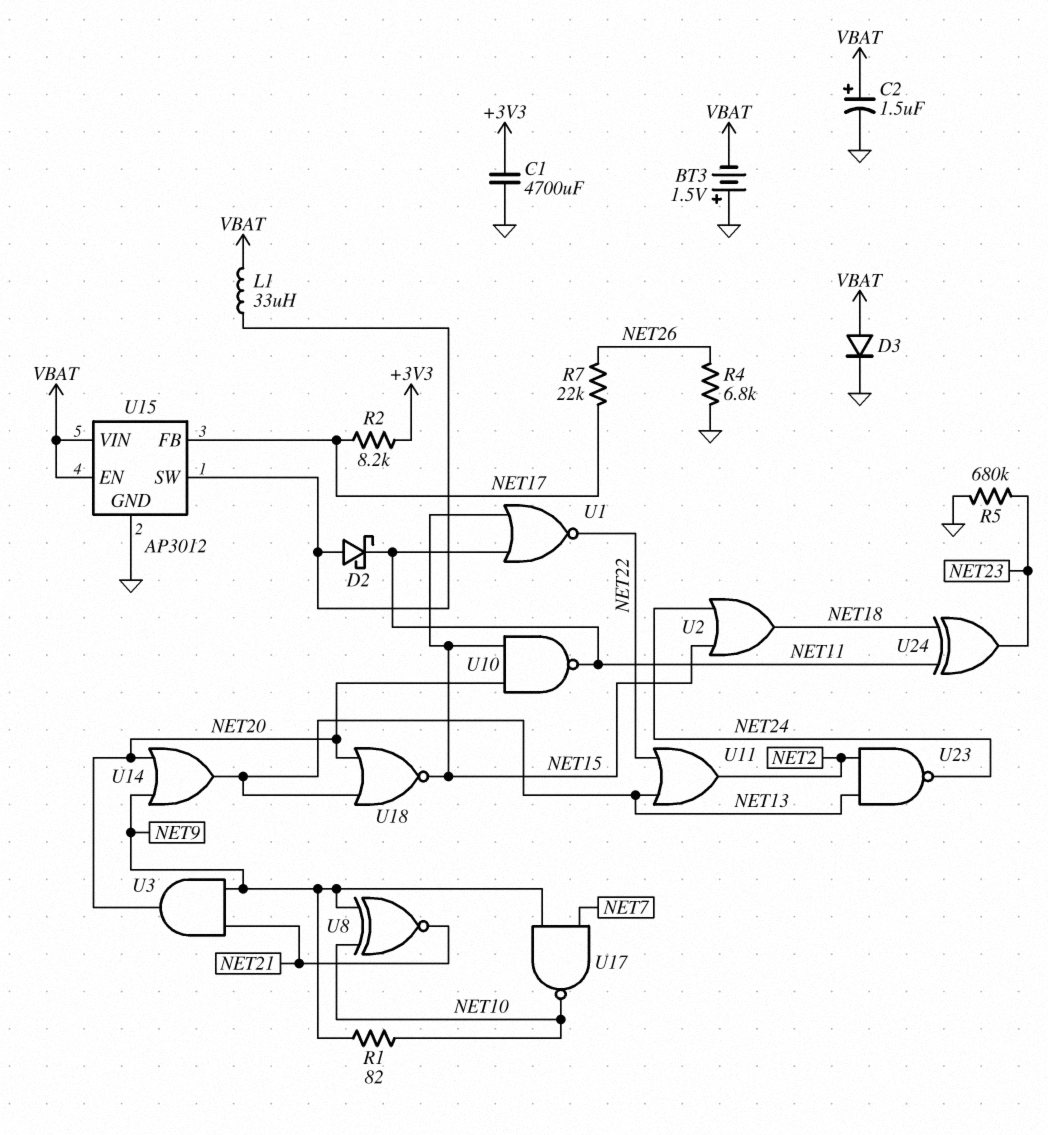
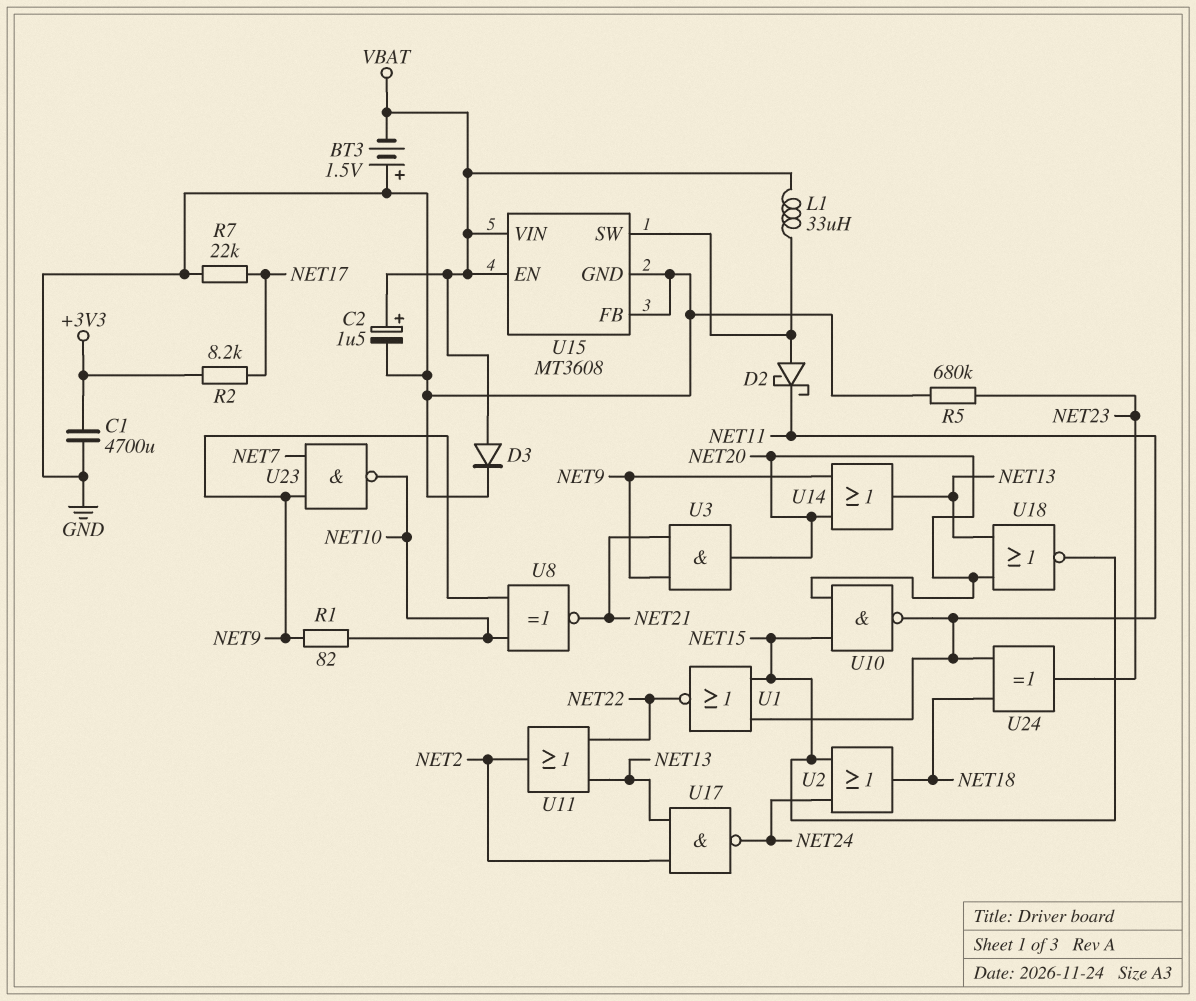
R4: 6.8k (GND, NET26) -> none
R7: 22k (NET17, NET26) -> 22k (GND, NET17)
U15: AP3012 -> MT3608
U15 pin FB: NET17 -> GND
U17: NAND (in NET7, in NET9, out NET10) -> NAND (in NET2, in NET13, out NET24)
U23: NAND (in NET2, in NET13, out NET24) -> NAND (in NET7, in NET9, out NET10)

